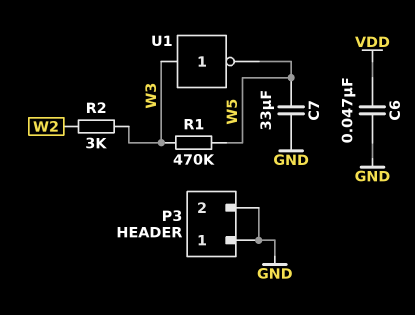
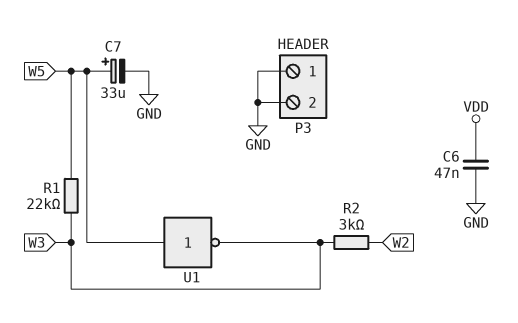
C7: 33uF (GND, W5) -> 33uF (plus W5, minus GND)
R1: 470k (W3, W5) -> 22k (W3, W5)
U1: NOT (in W3, out W5) -> NOT (in W5, out W3)

